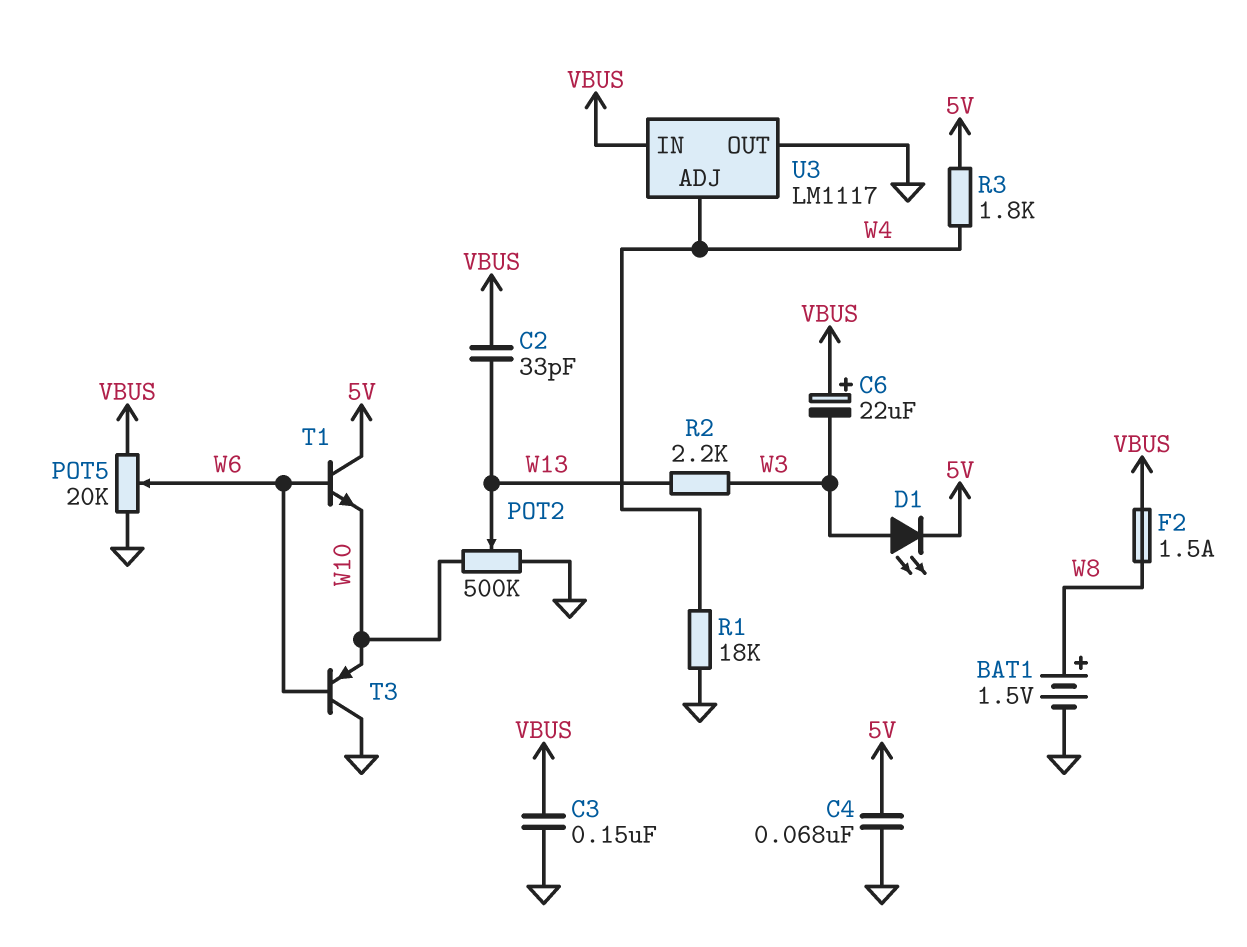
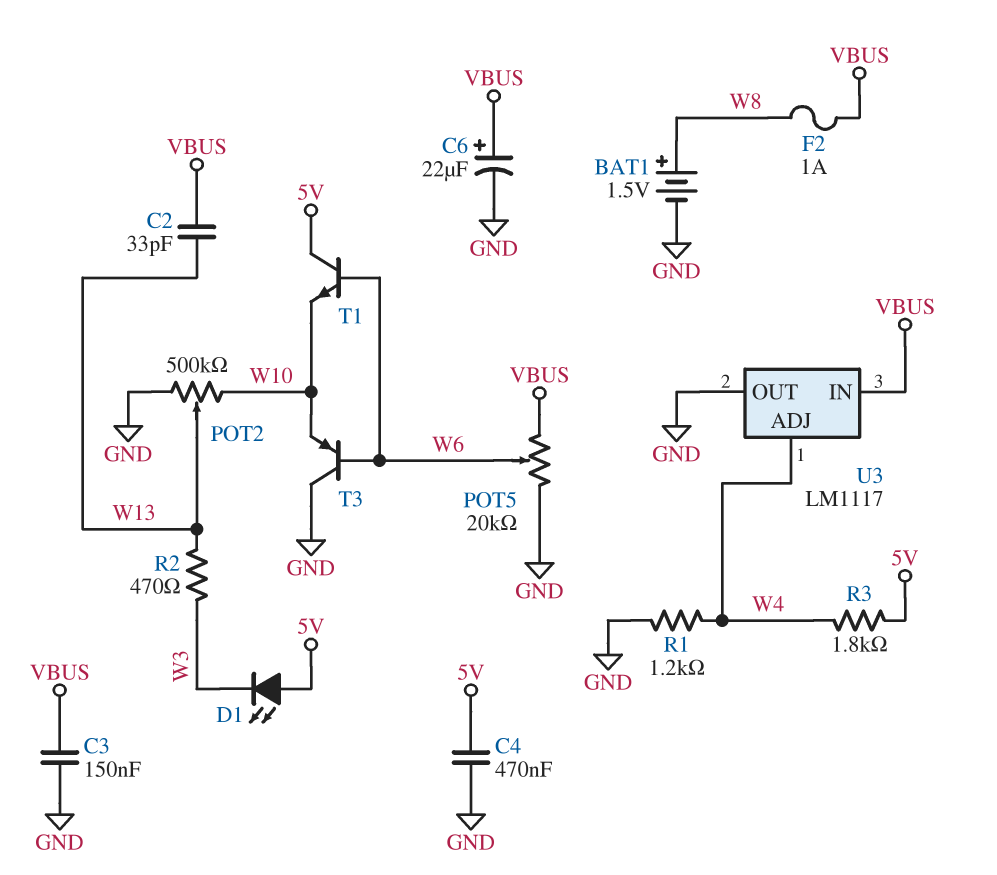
C4: 68nF (5V, GND) -> 470nF (5V, GND)
C6: 22uF (plus VBUS, minus W3) -> 22uF (plus VBUS, minus GND)
D1: LED (A W3, K 5V) -> LED (A 5V, K W3)
F2: 1.5A (VBUS, W8) -> 1A (VBUS, W8)
R1: 18k (GND, W4) -> 1.2k (GND, W4)
R2: 2.2k (W3, W13) -> 470 (W3, W13)

